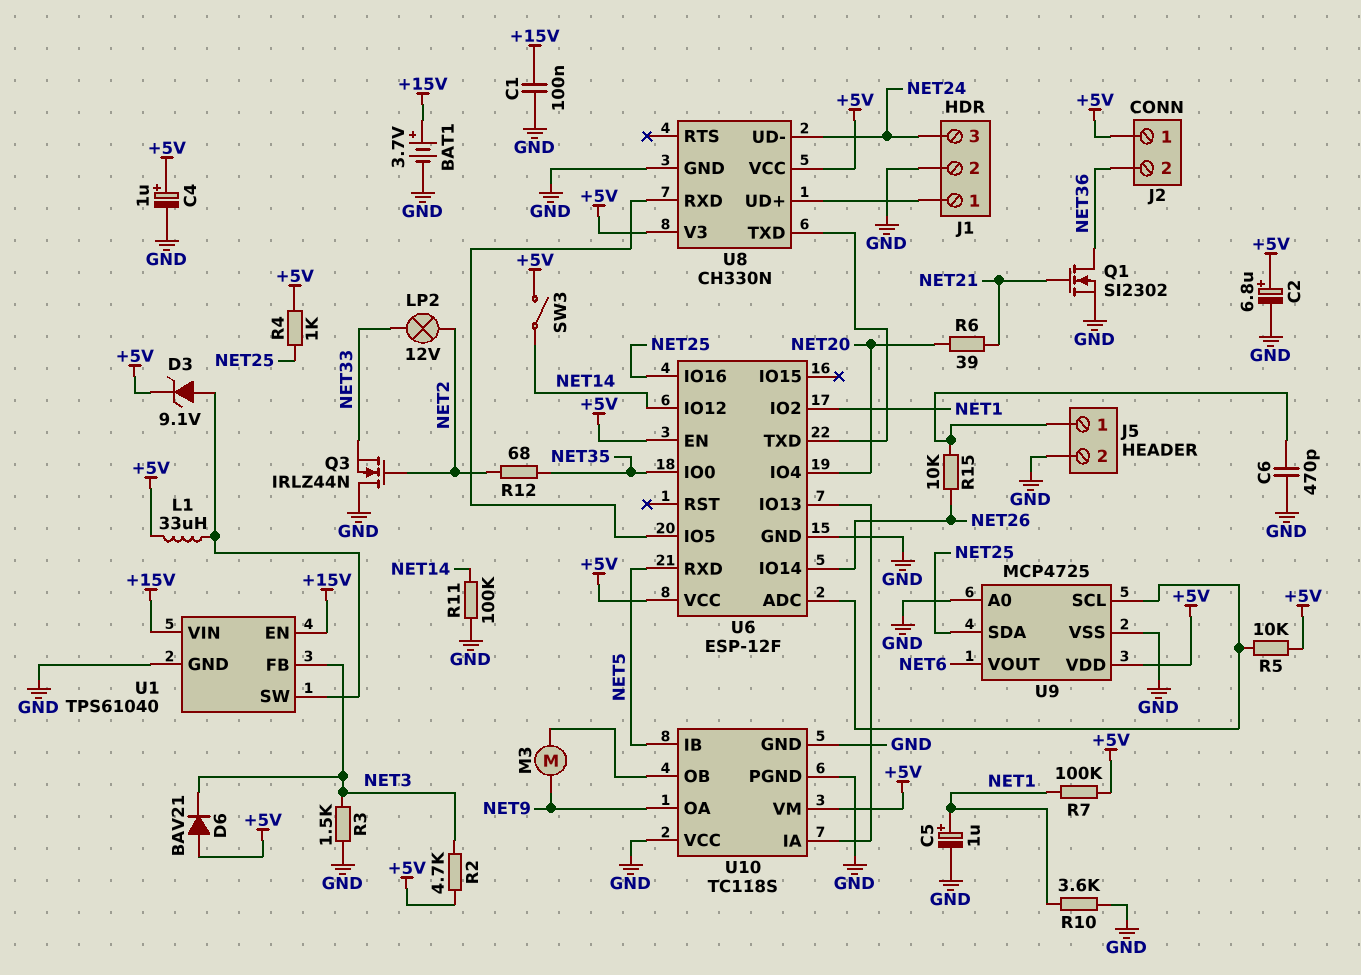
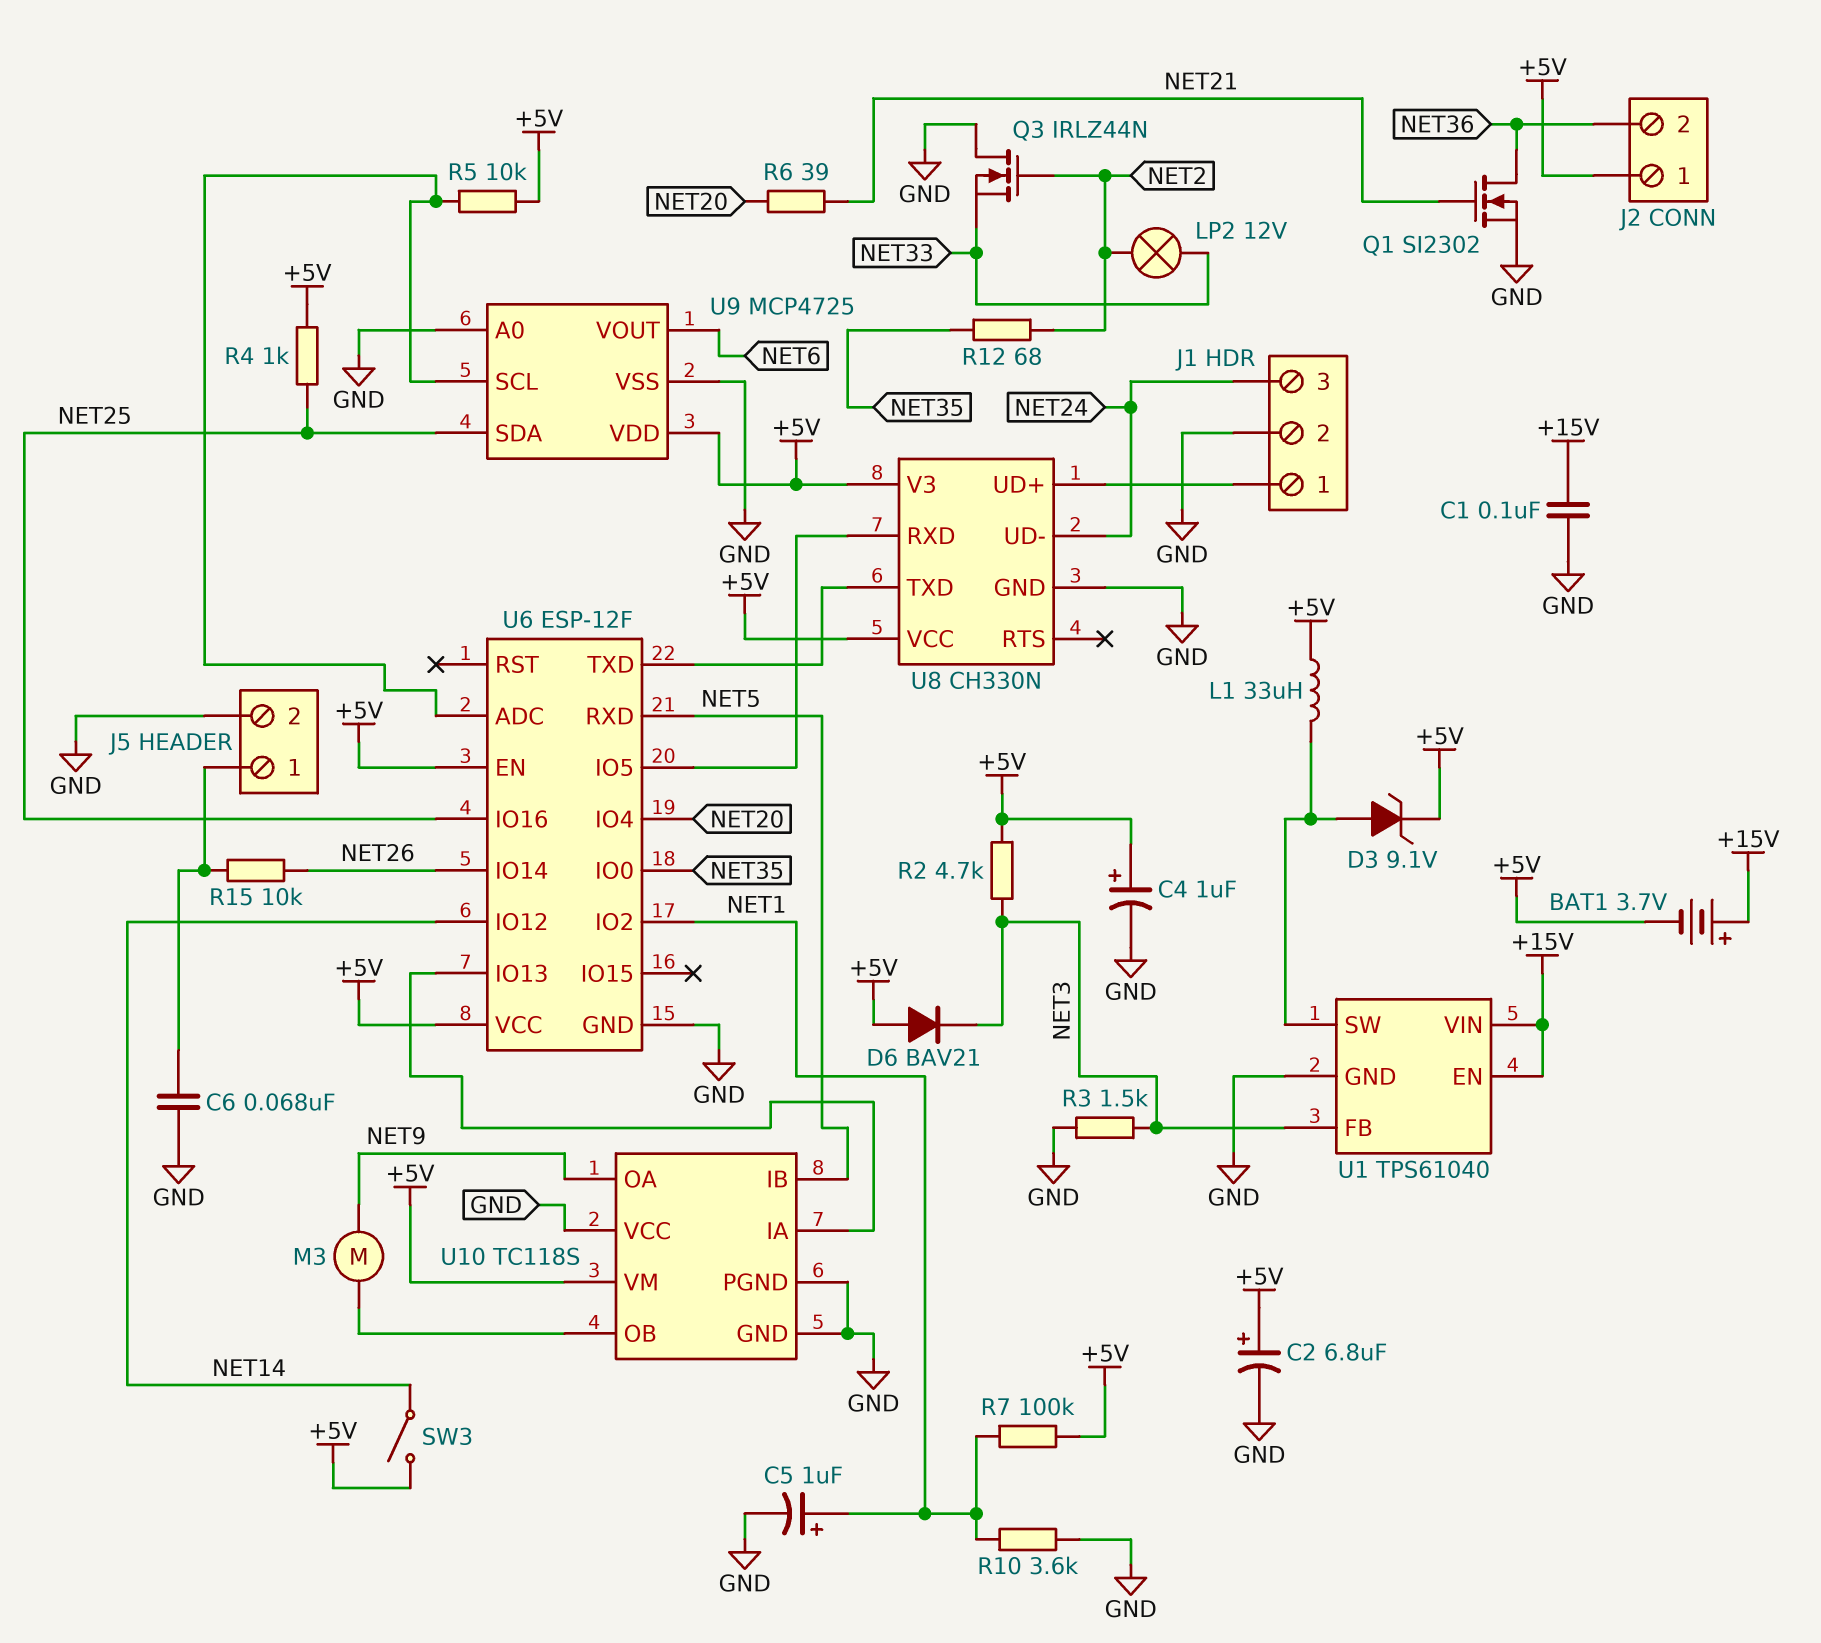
BAT1: 3.7V (plus +15V, minus GND) -> 3.7V (plus +15V, minus +5V)
C6: 470pF (GND, J5/1) -> 68nF (GND, J5/1)
R11: 100k (GND, NET14) -> none

